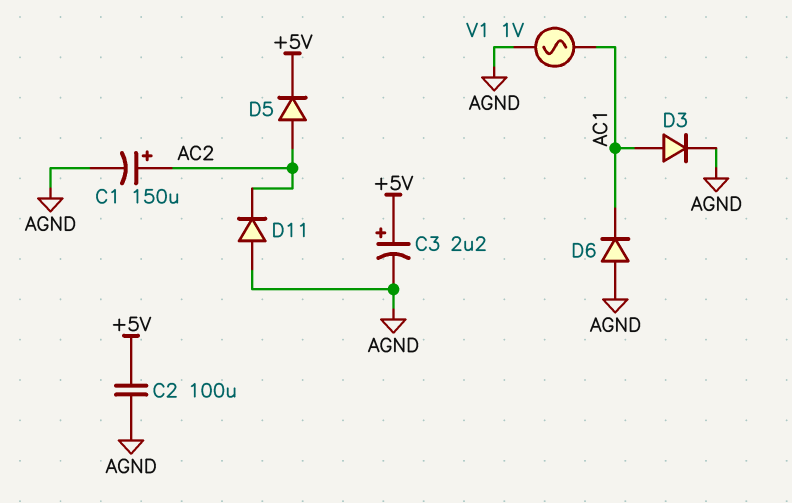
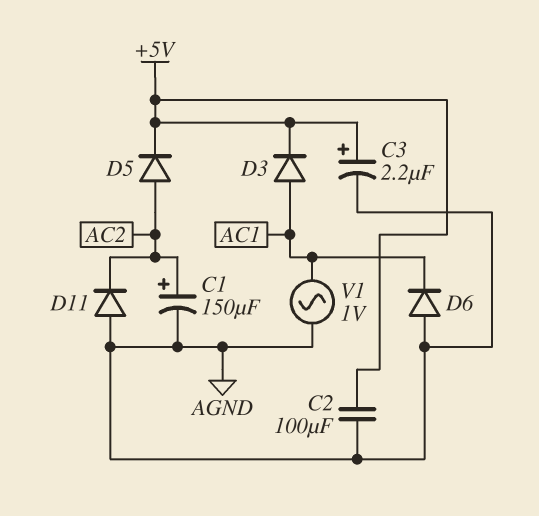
D3: diode (A AC1, K AGND) -> diode (A AC1, K +5V)

